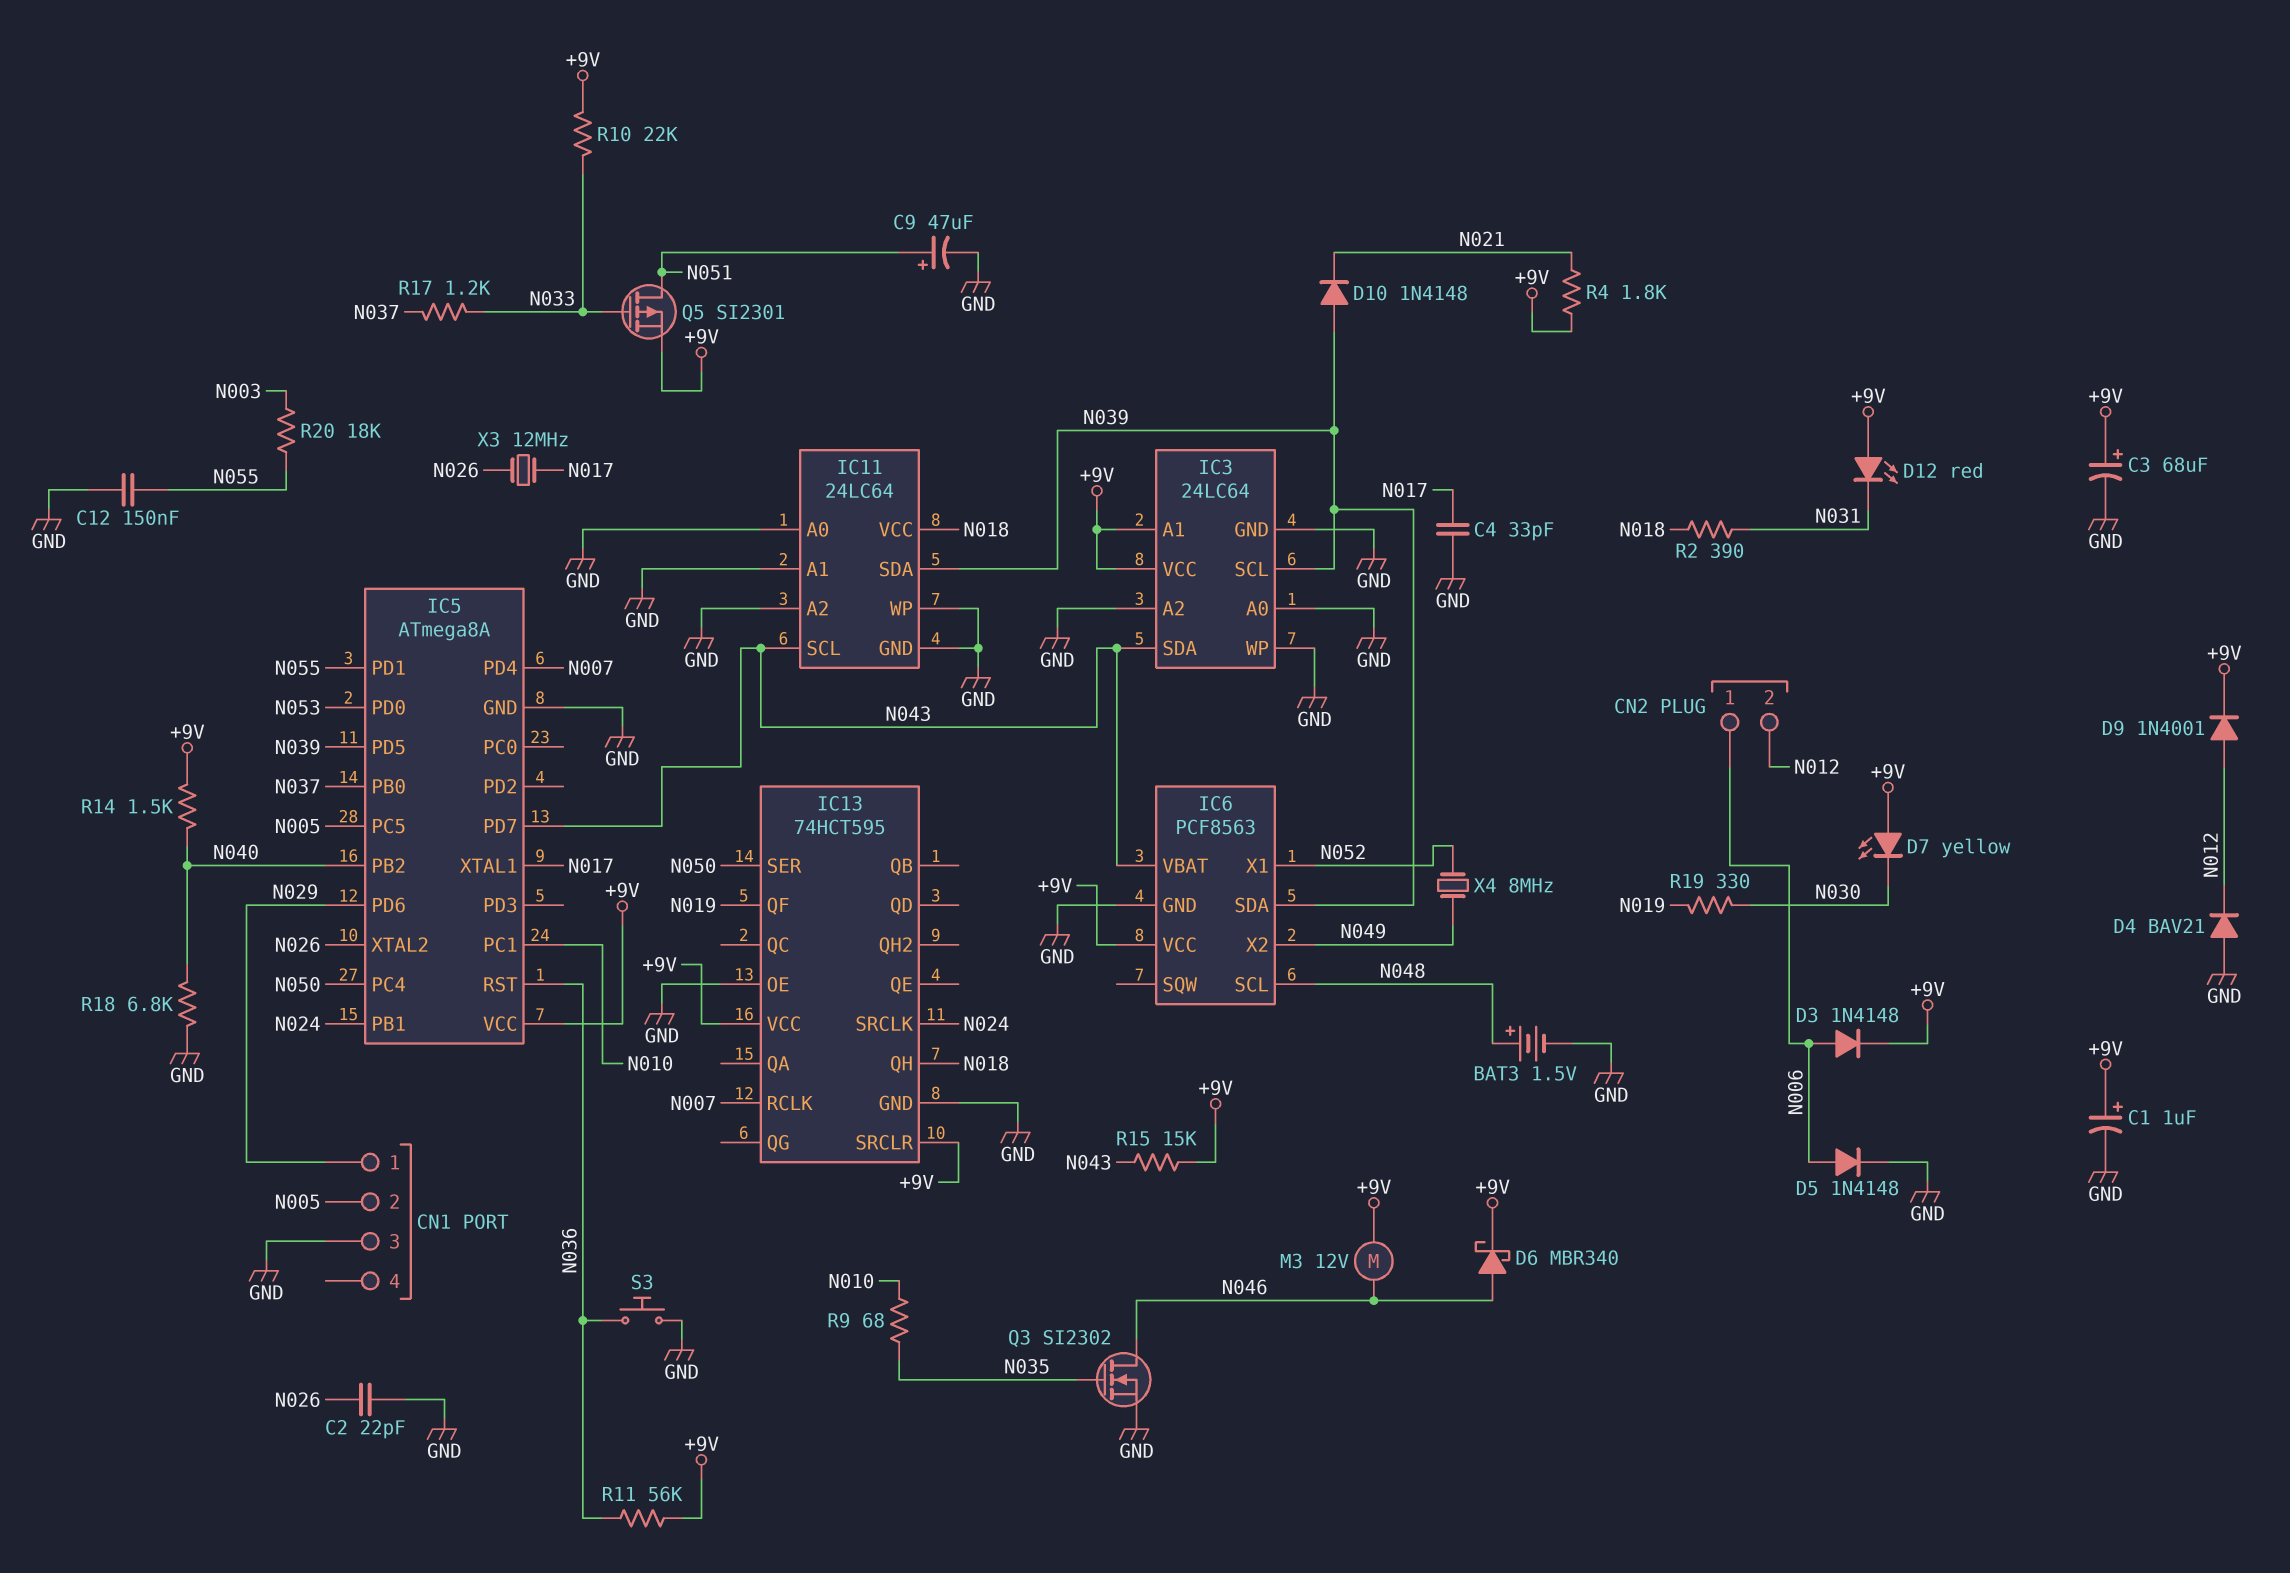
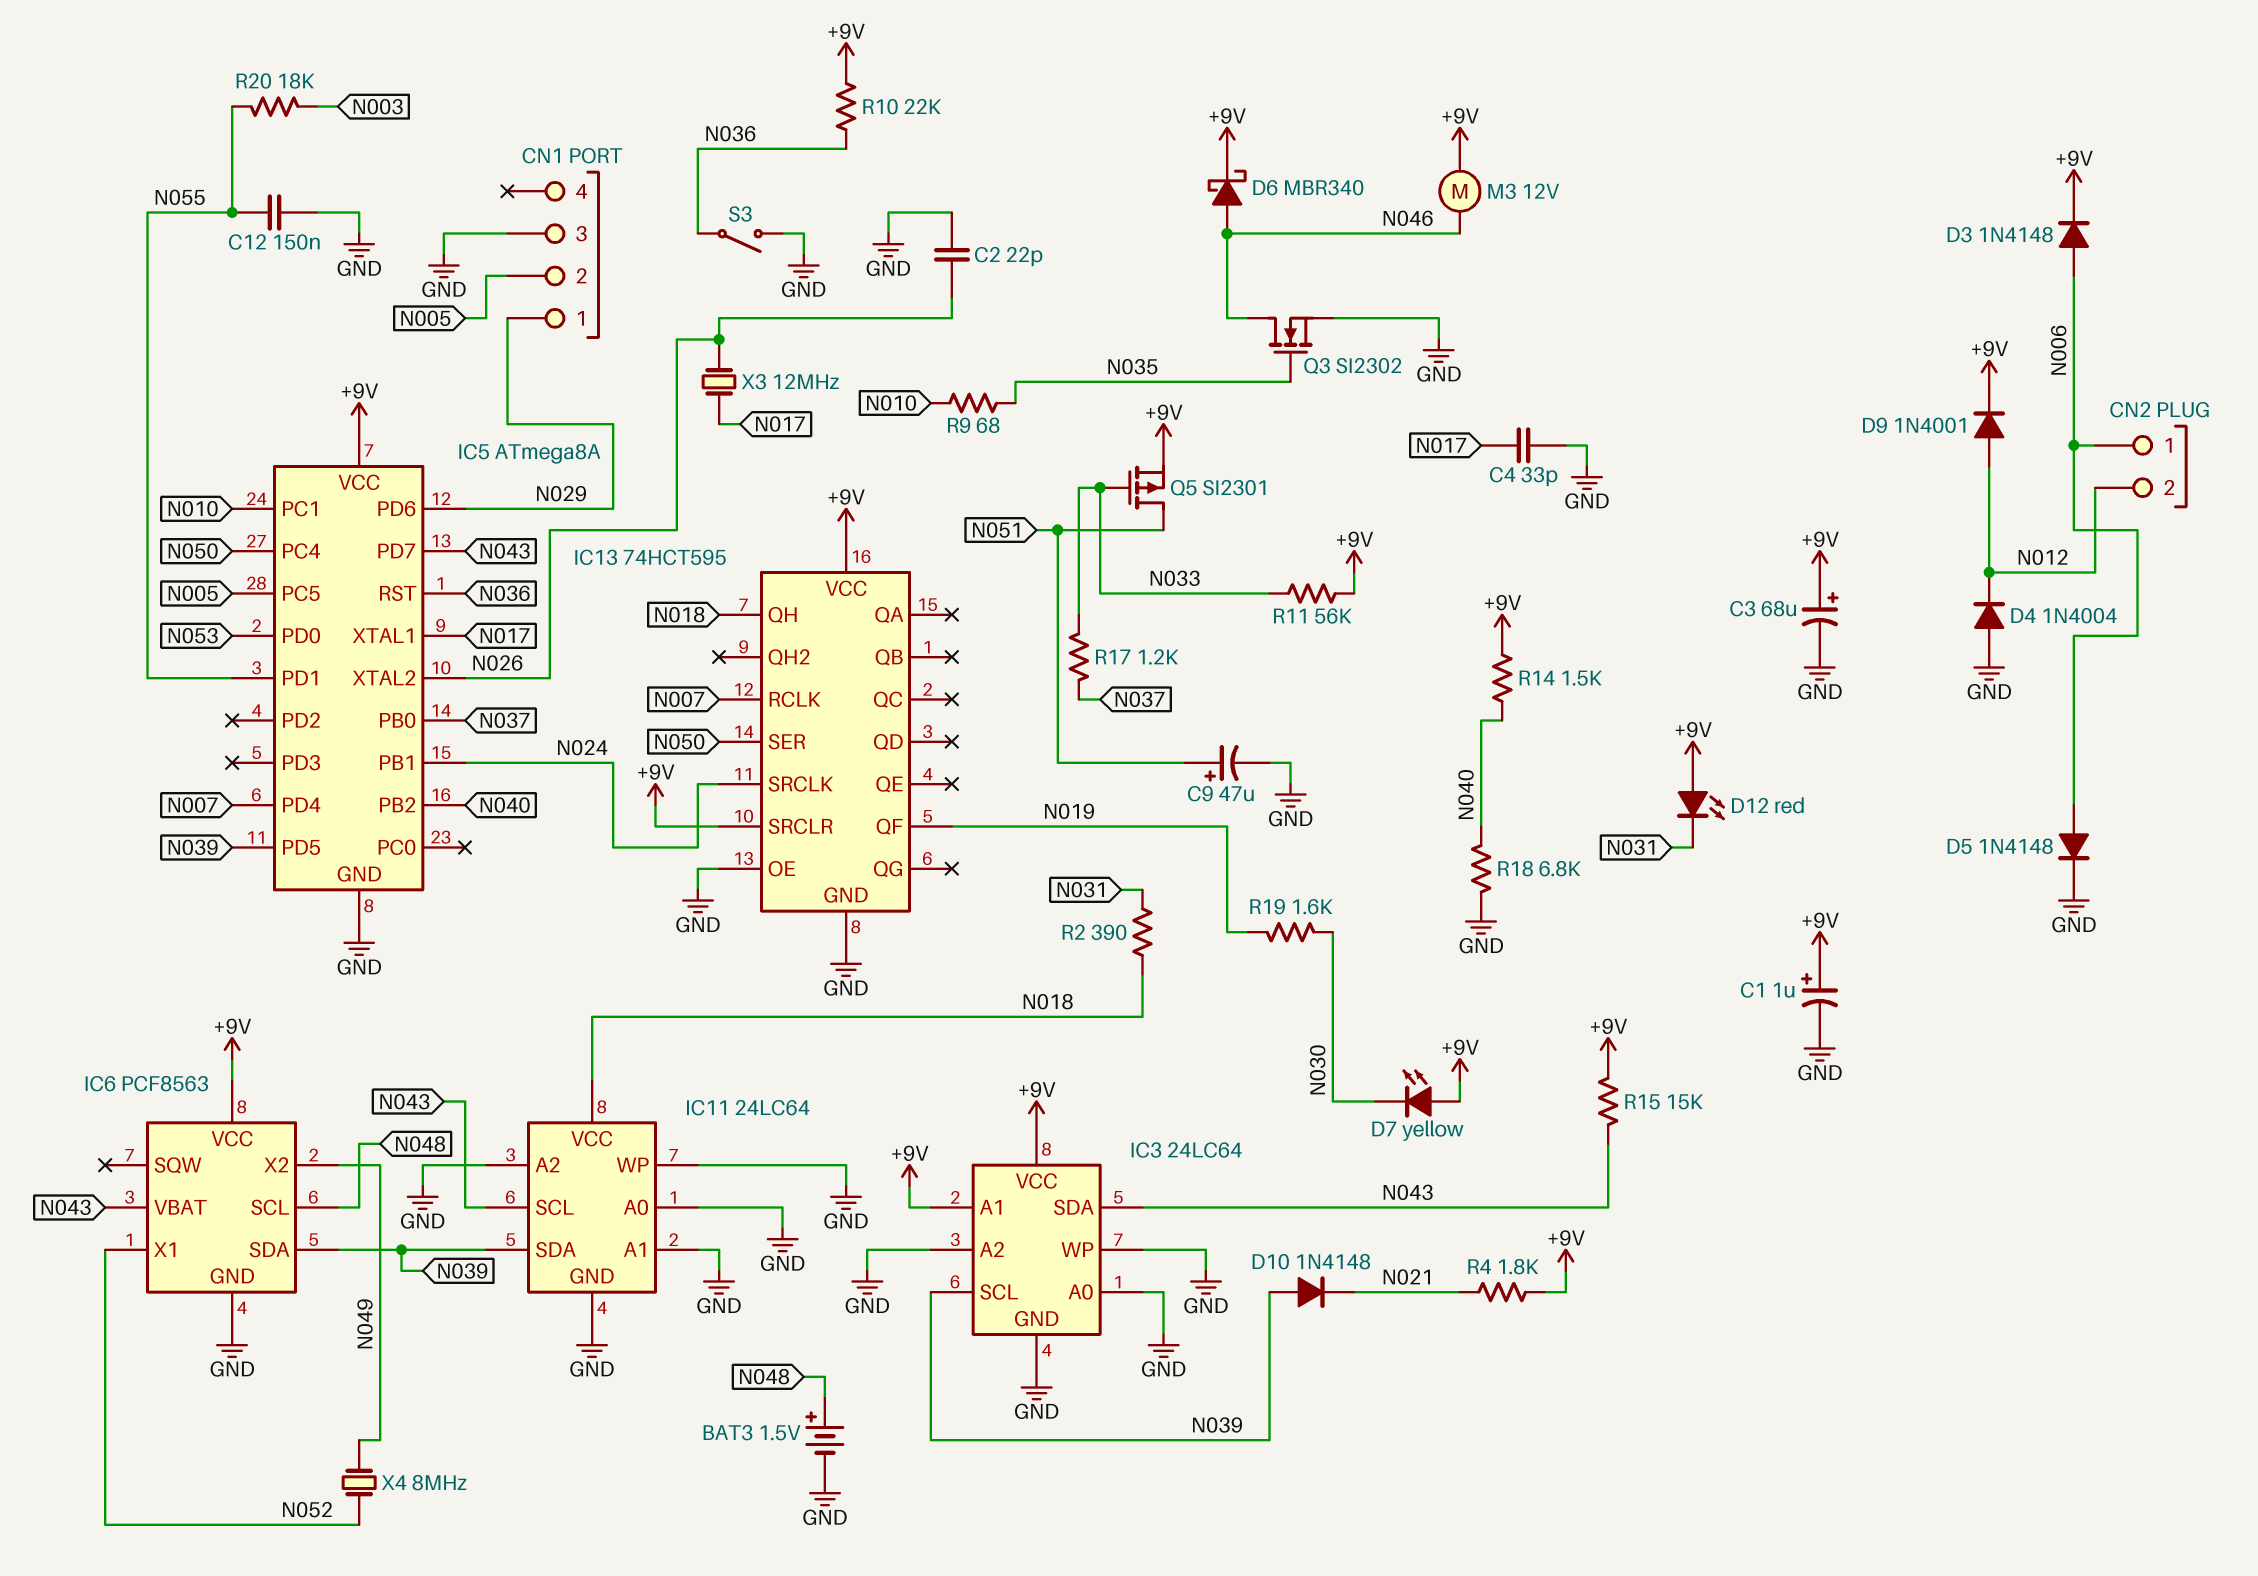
D4: diode BAV21 (A GND, K N012) -> diode 1N4004 (A GND, K N012)
R10: 22k (+9V, N033) -> 22k (+9V, N036)
R11: 56k (+9V, N036) -> 56k (+9V, N033)
R19: 330 (N019, N030) -> 1.6k (N019, N030)
S3: button (GND, N036) -> switch (GND, N036)

